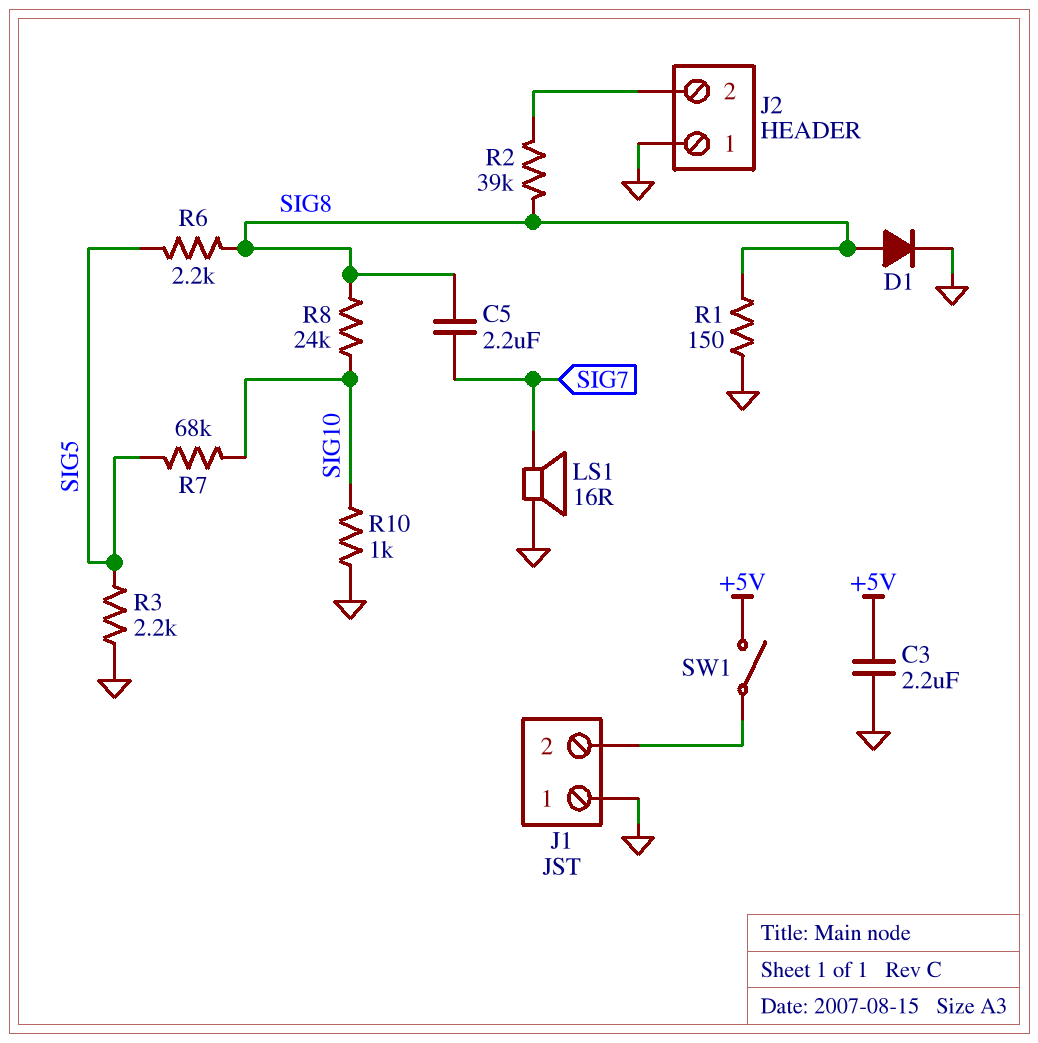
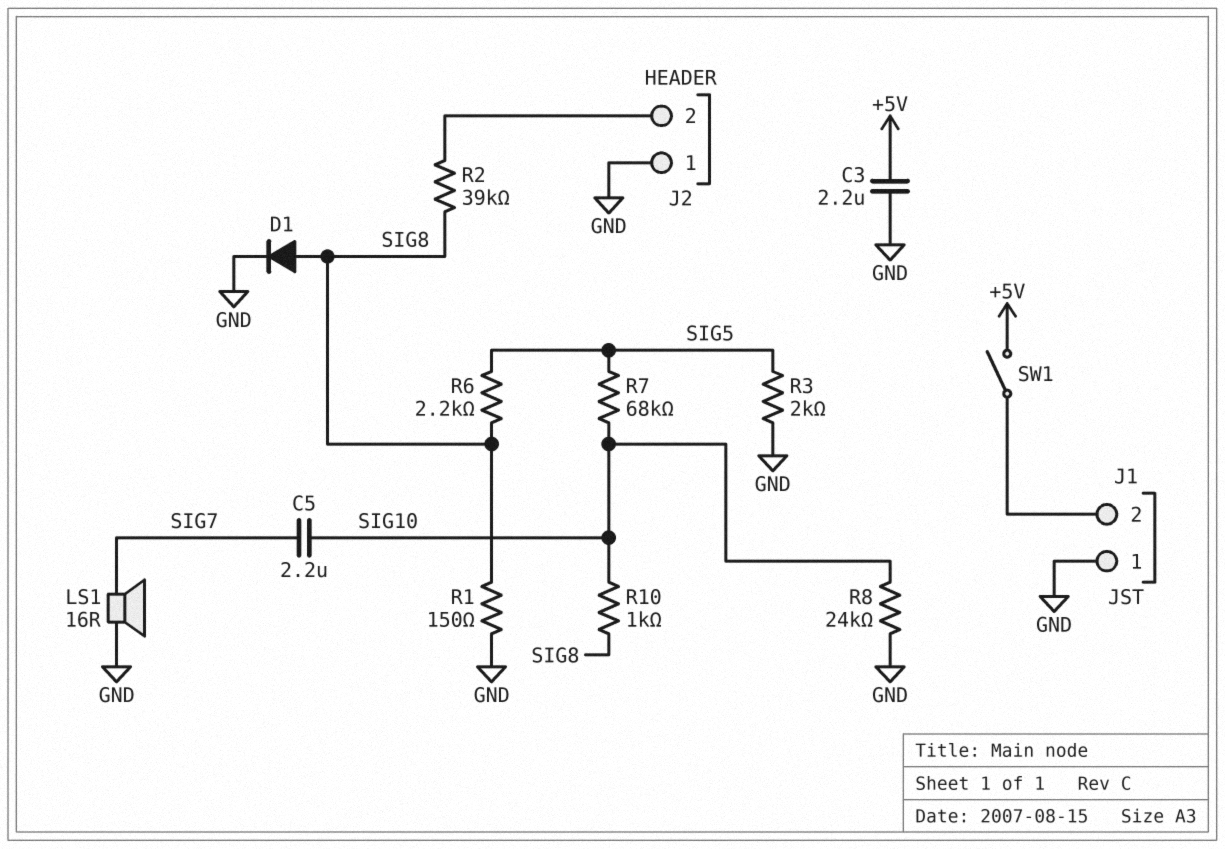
C5: 2.2uF (SIG7, SIG8) -> 2.2uF (SIG7, SIG10)
R3: 2.2k (GND, SIG5) -> 2k (GND, SIG5)
R8: 24k (SIG8, SIG10) -> 24k (GND, SIG10)
R10: 1k (GND, SIG10) -> 1k (SIG8, SIG10)

